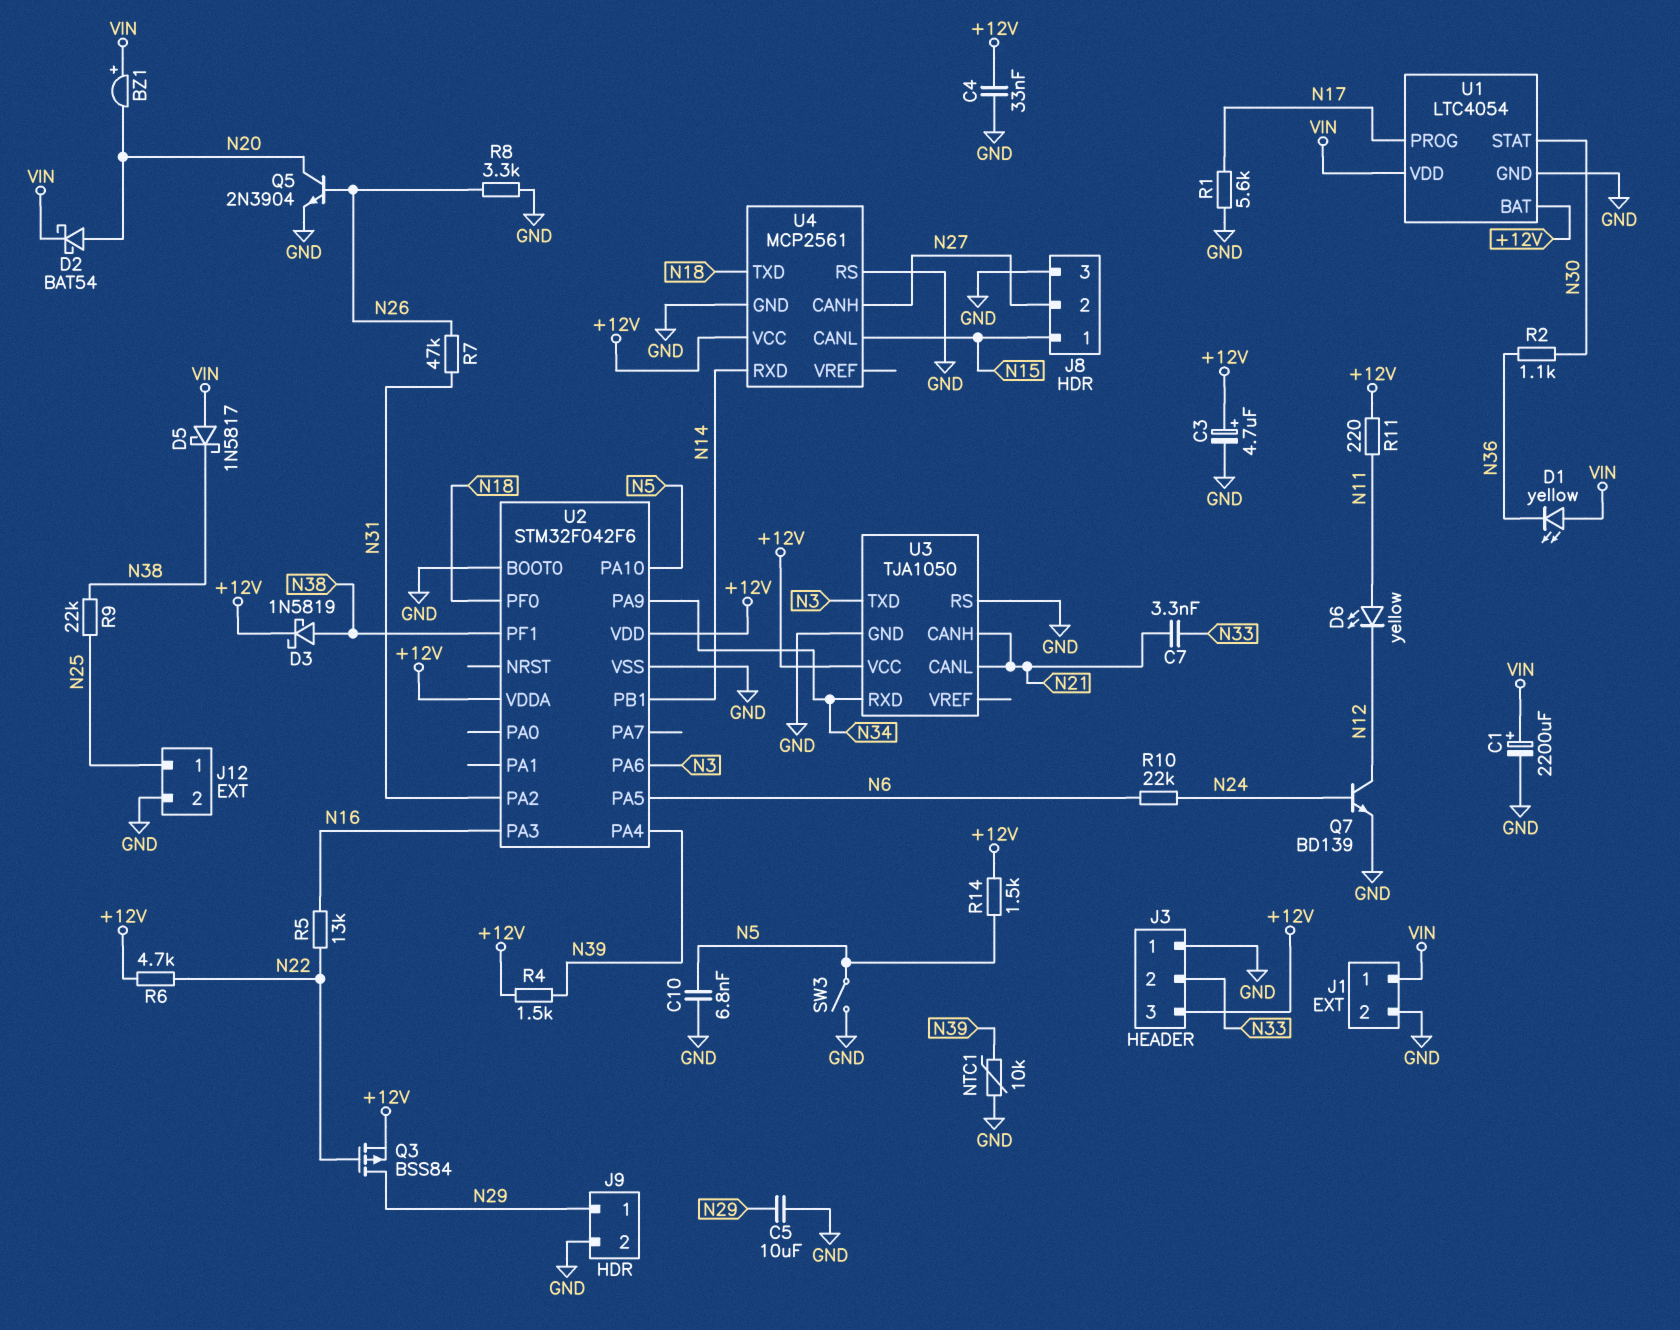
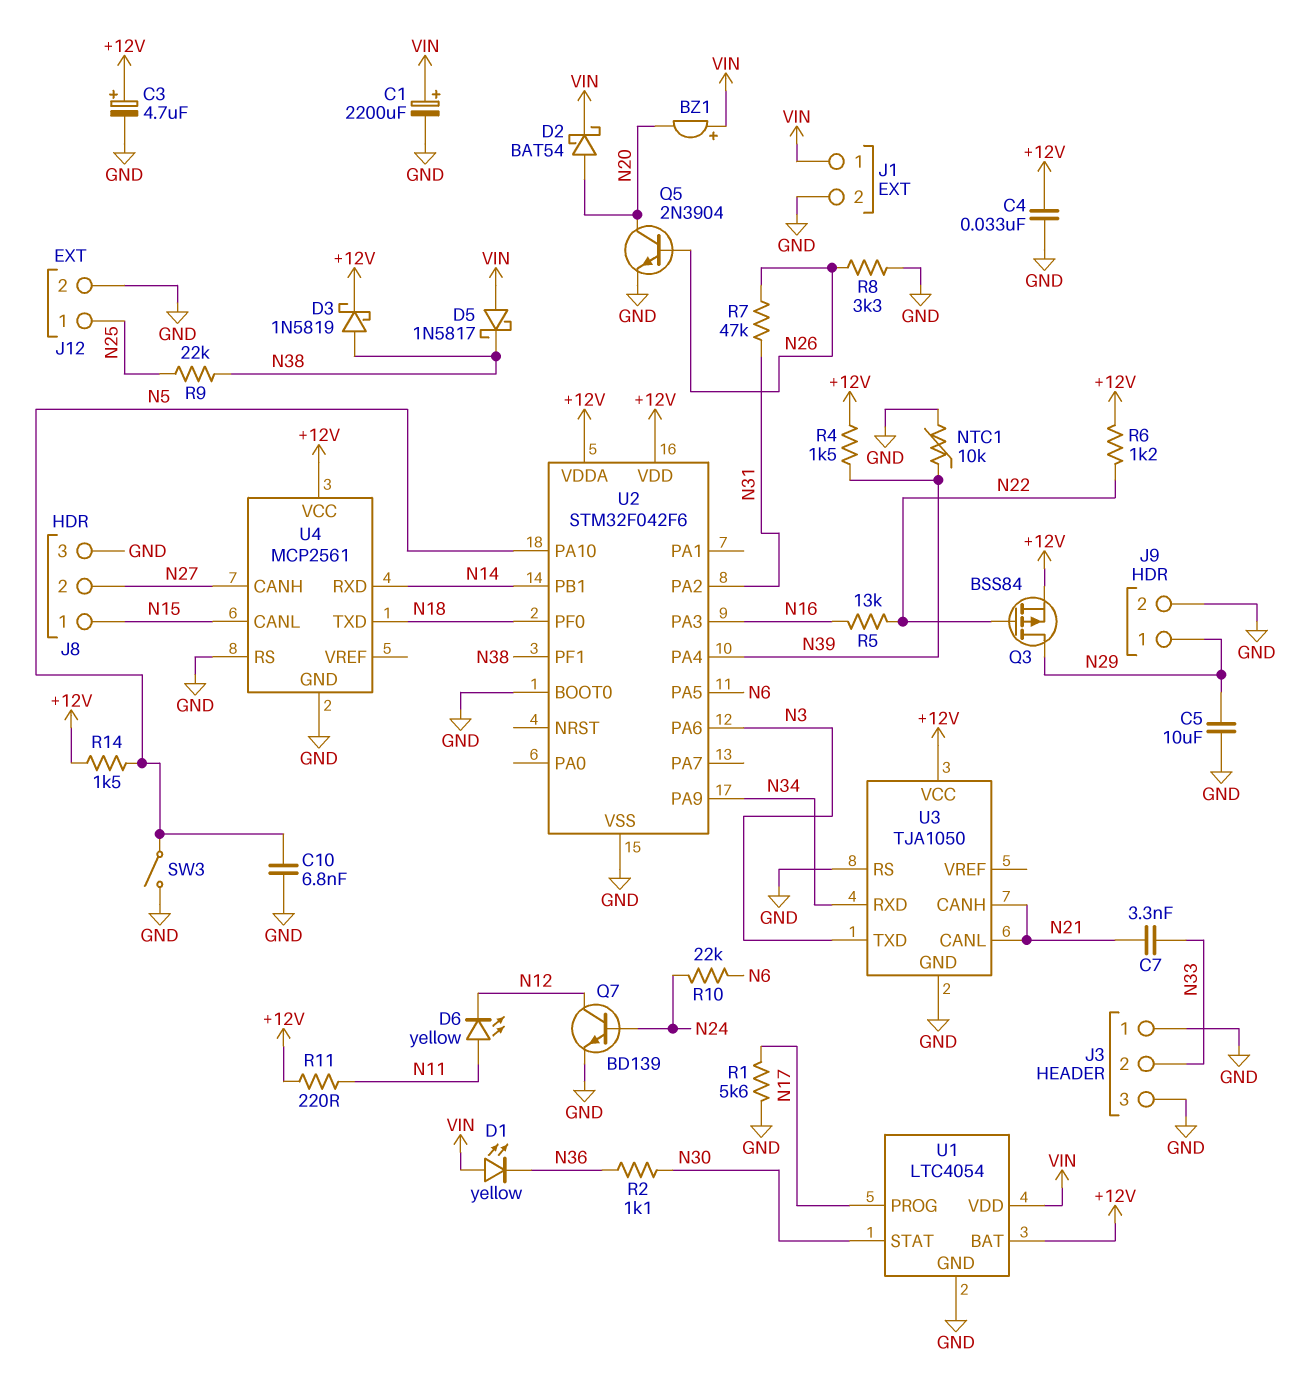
J3 pin 3: +12V -> GND
R6: 4.7k (+12V, N22) -> 1.2k (+12V, N22)

